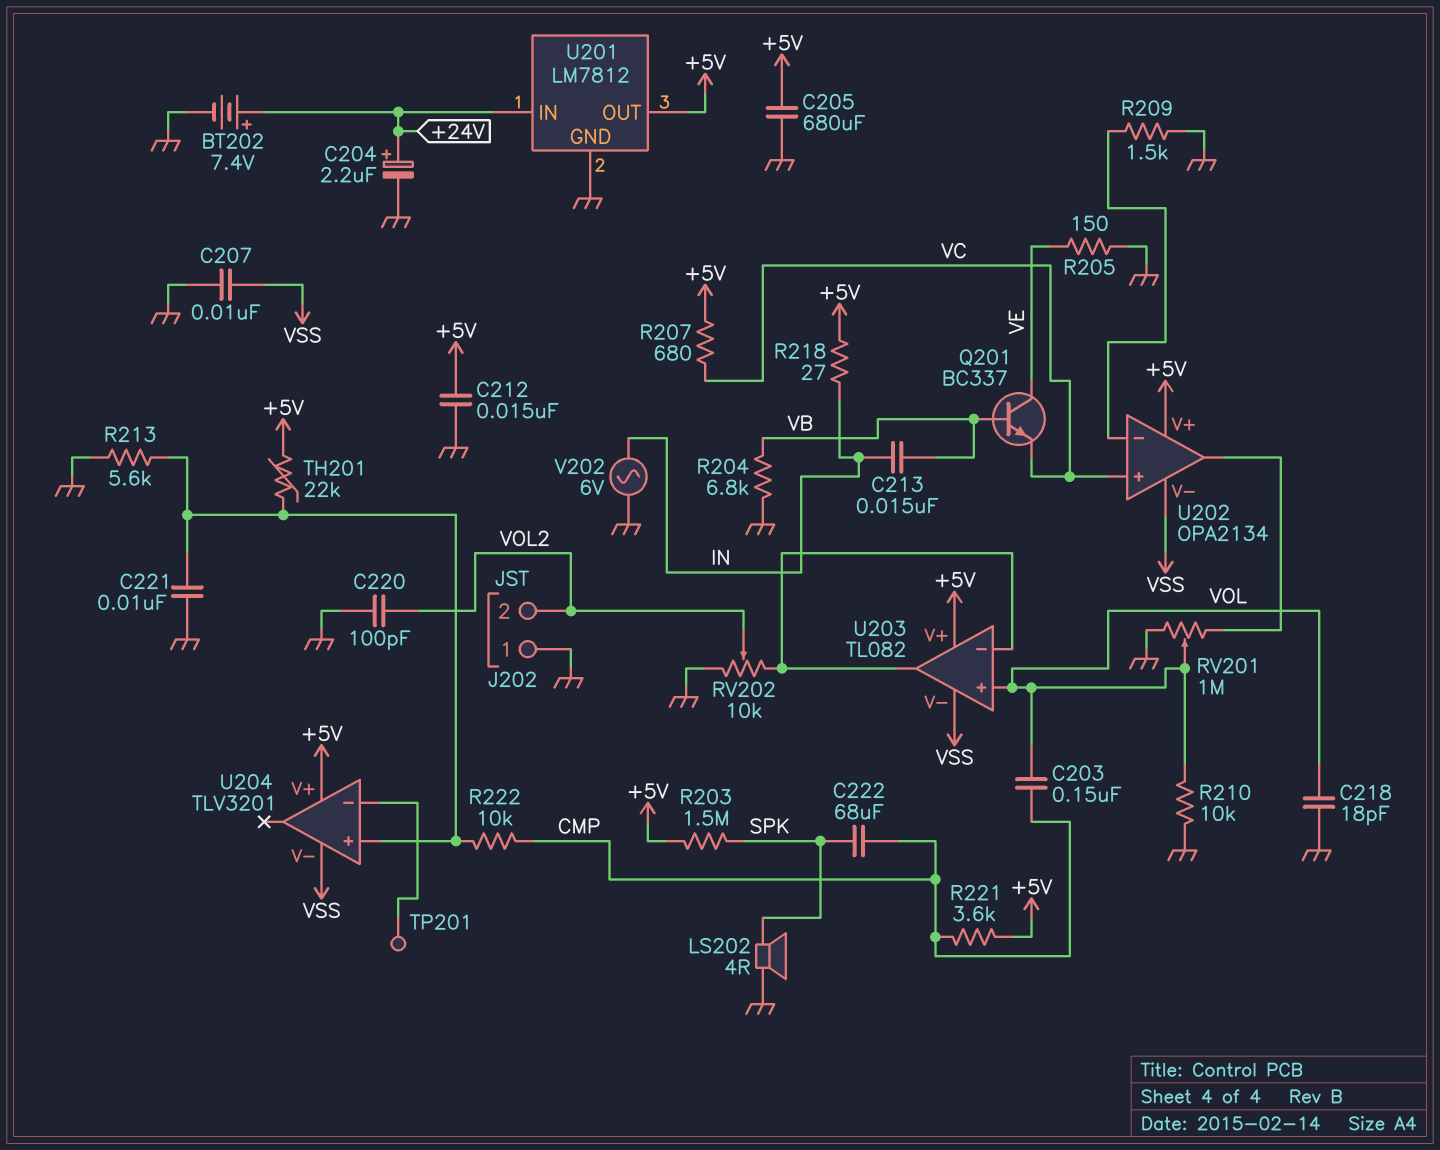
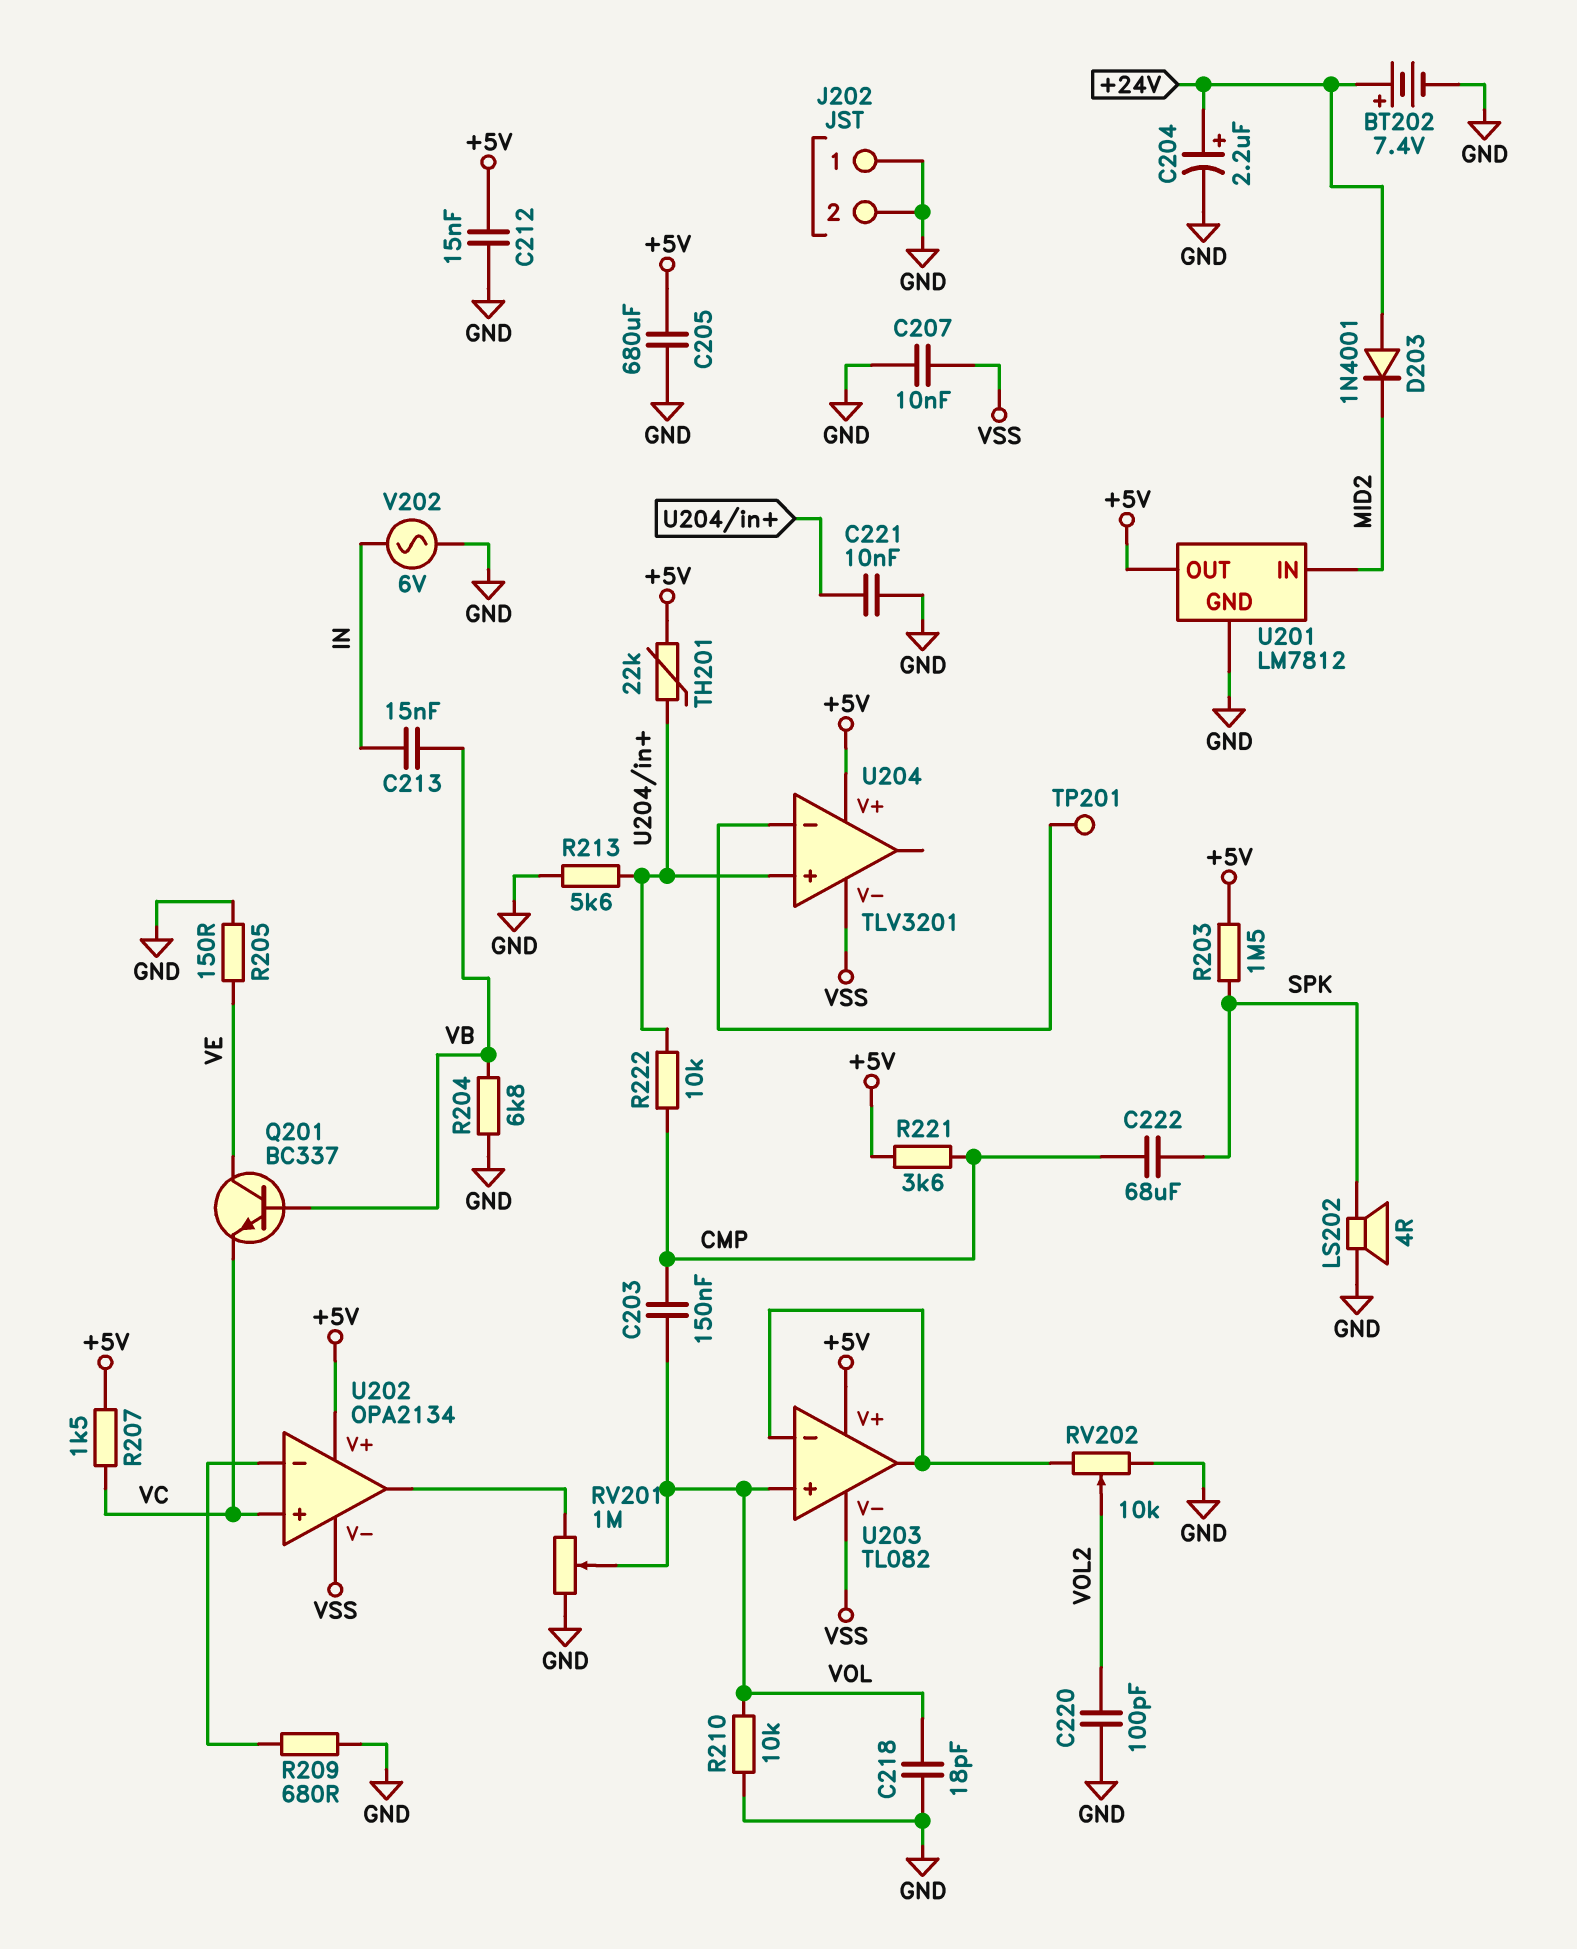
D203: none -> diode 1N4001 (A +24V, K MID2)
J202 pin 2: VOL2 -> GND
R207: 680 (+5V, VC) -> 1.5k (+5V, VC)
R209: 1.5k (GND, U202/in-) -> 680 (GND, U202/in-)
R218: 27 (+5V, IN) -> none
U201 pin IN: +24V -> MID2

